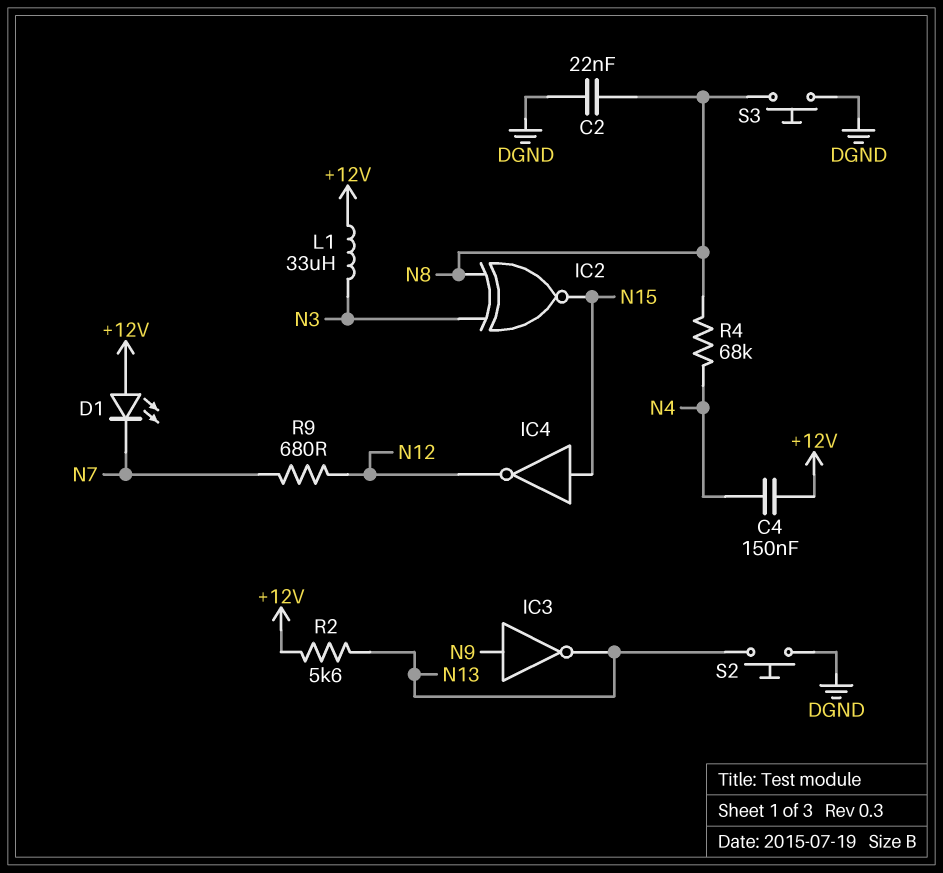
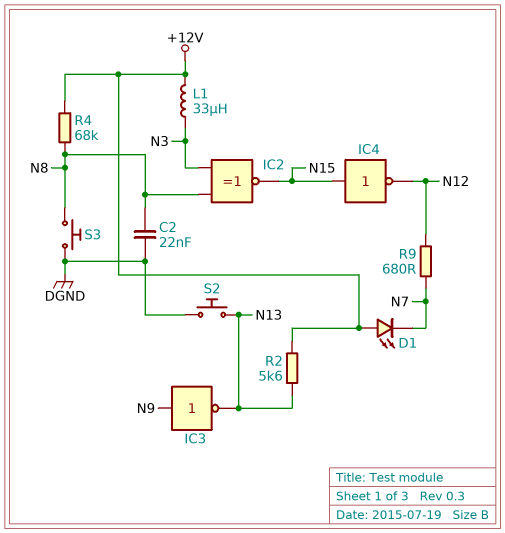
C4: 150nF (+12V, N4) -> none
R4: 68k (N4, N8) -> 68k (+12V, N8)

